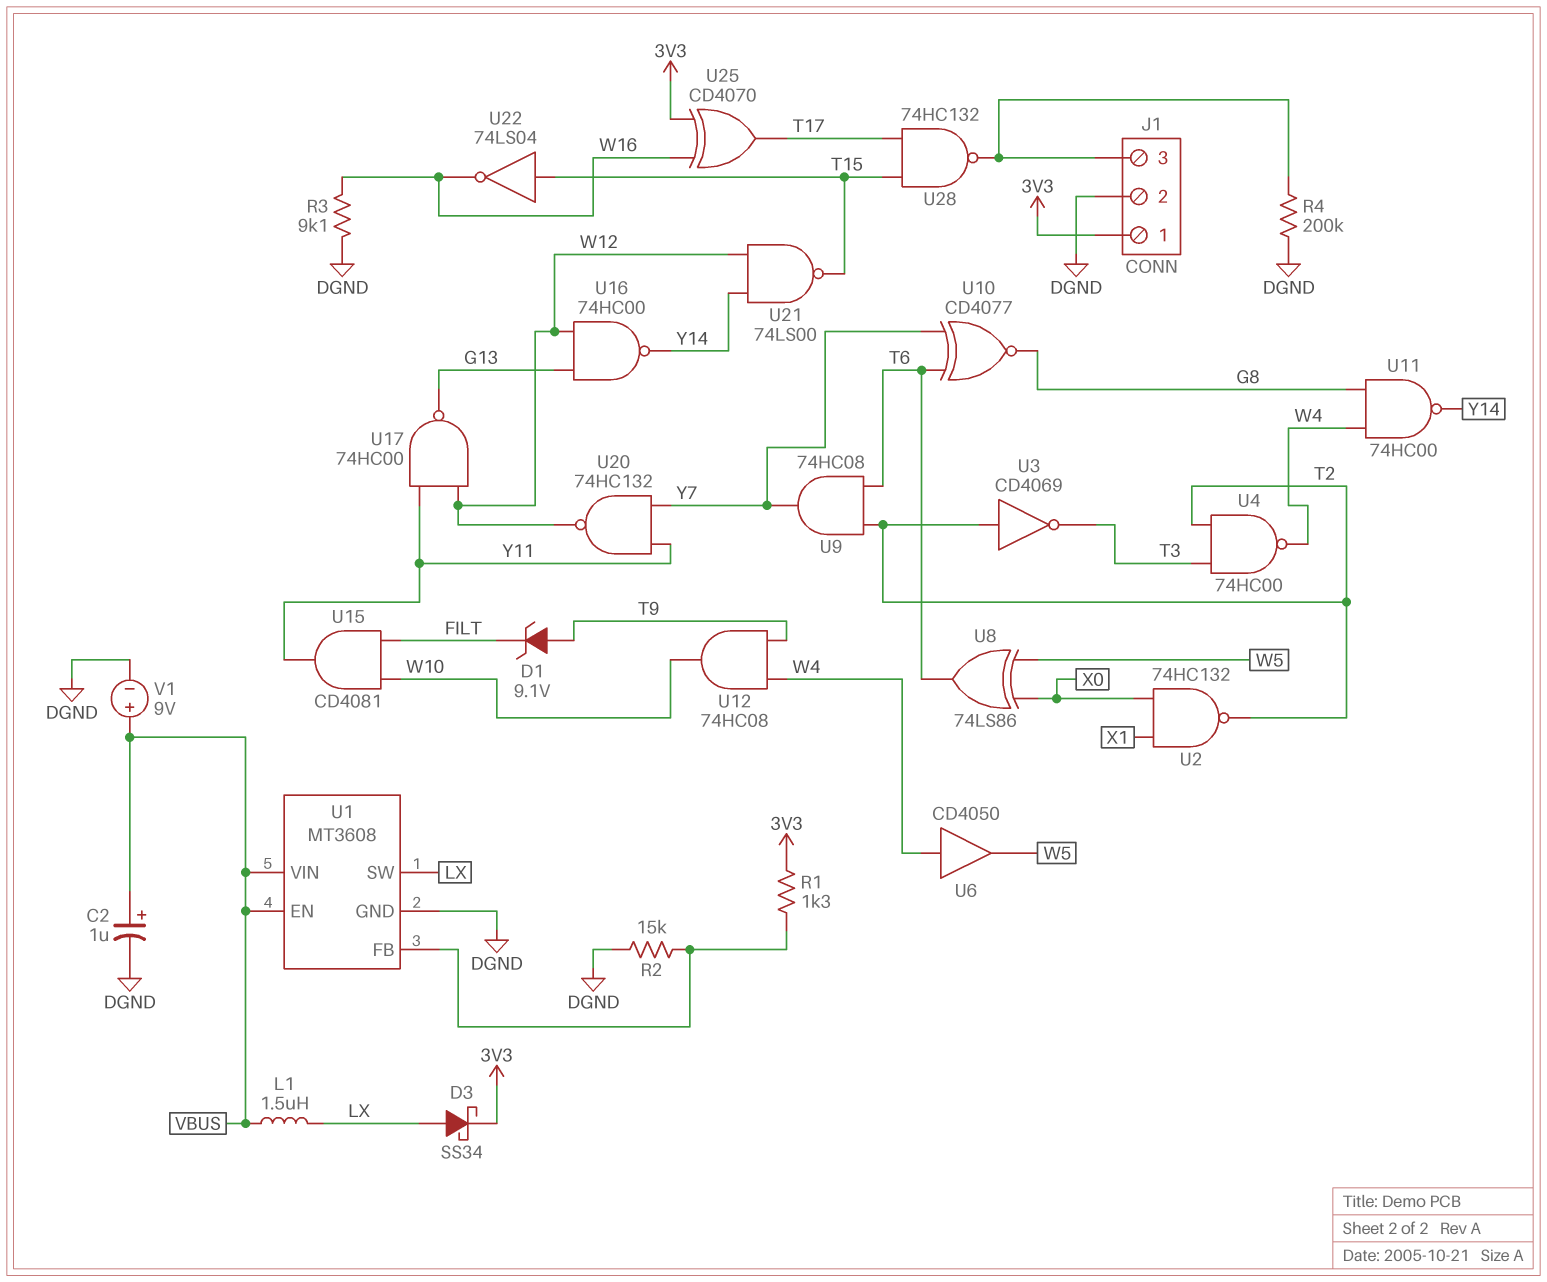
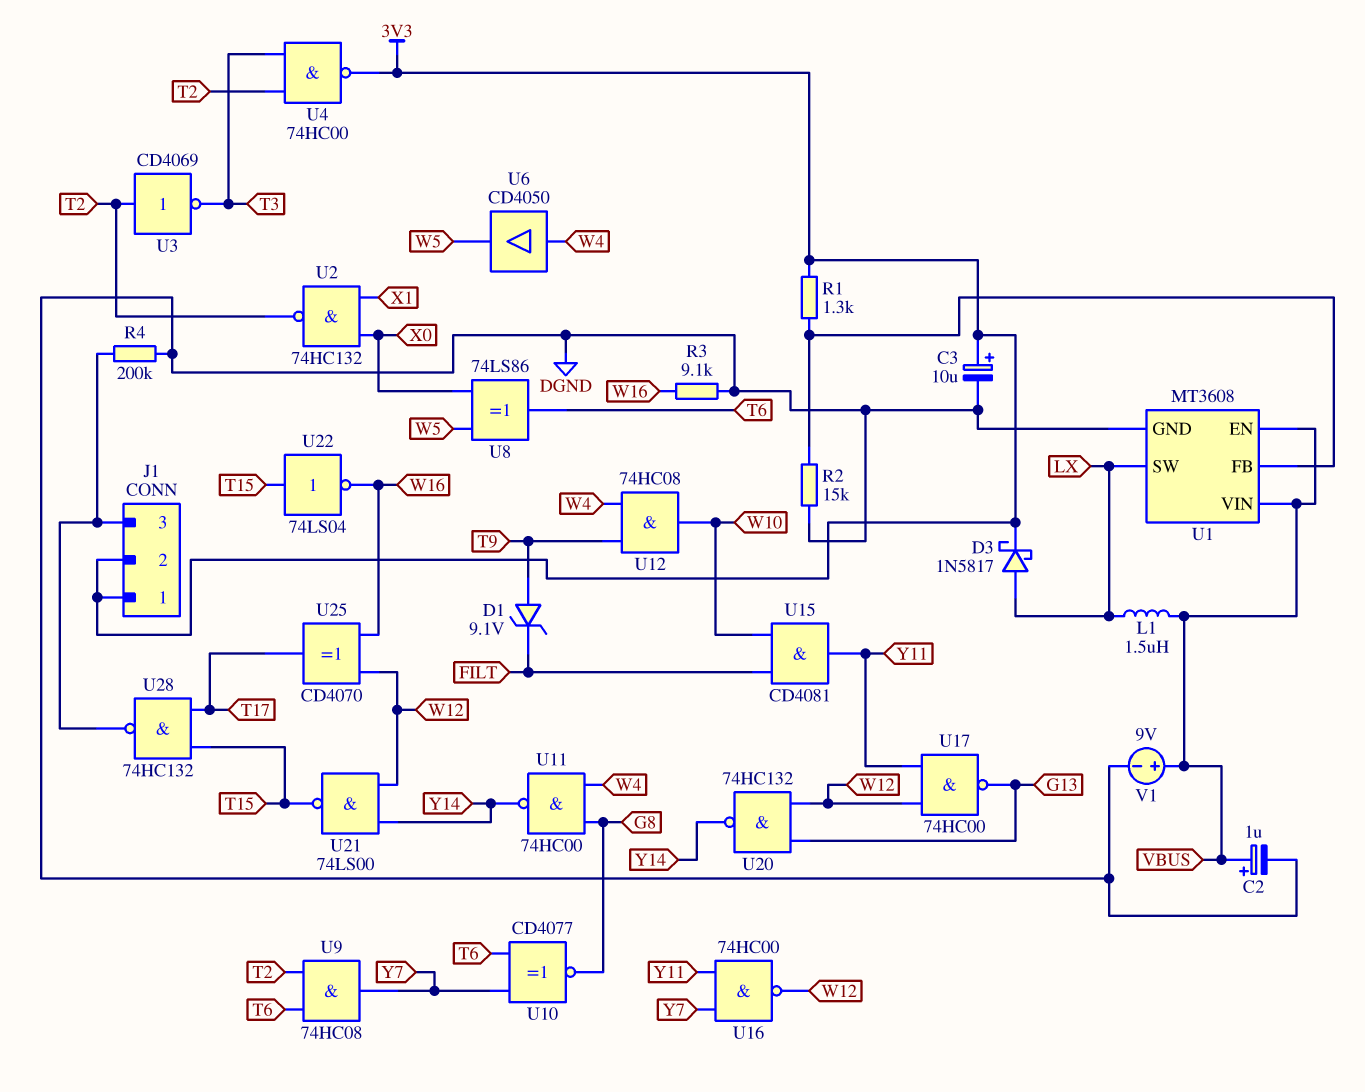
C3: none -> 10uF (plus 3V3, minus DGND)
D3: schottky SS34 (A LX, K 3V3) -> schottky 1N5817 (A LX, K 3V3)
J1 pin 2: DGND -> 3V3
U4: NAND 74HC00 (in T2, in T3, out W4) -> NAND 74HC00 (in T2, in T3, out 3V3)
U16: NAND 74HC00 (in G13, in W12, out Y14) -> NAND 74HC00 (in Y7, in Y11, out W12)
U20: NAND 74HC132 (in Y7, in Y11, out W12) -> NAND 74HC132 (in G13, in W12, out Y14)
U25: XOR CD4070 (in 3V3, in W16, out T17) -> XOR CD4070 (in W12, in W16, out T17)

